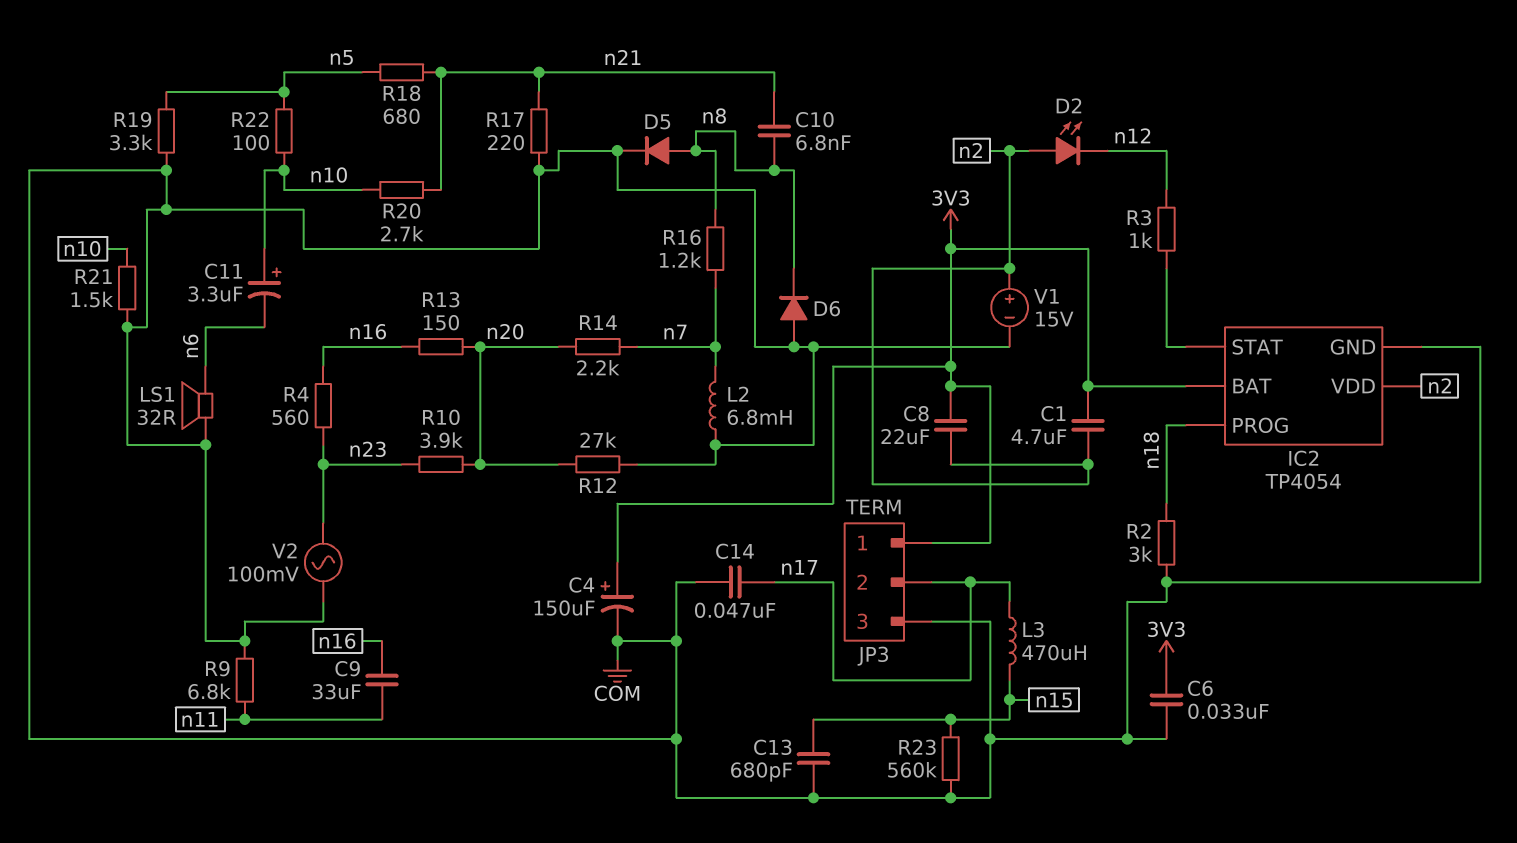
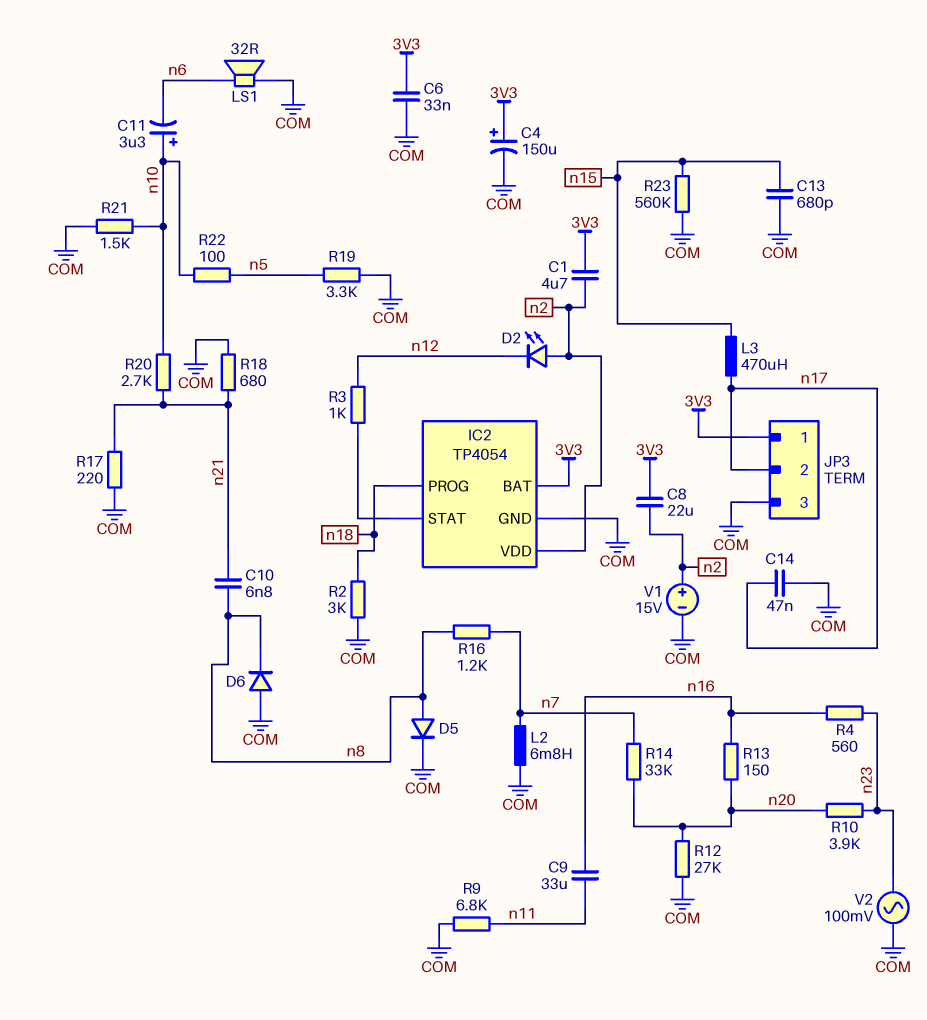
R14: 2.2k (n7, n20) -> 33k (n7, n20)
R18: 680 (n5, n21) -> 680 (COM, n21)

